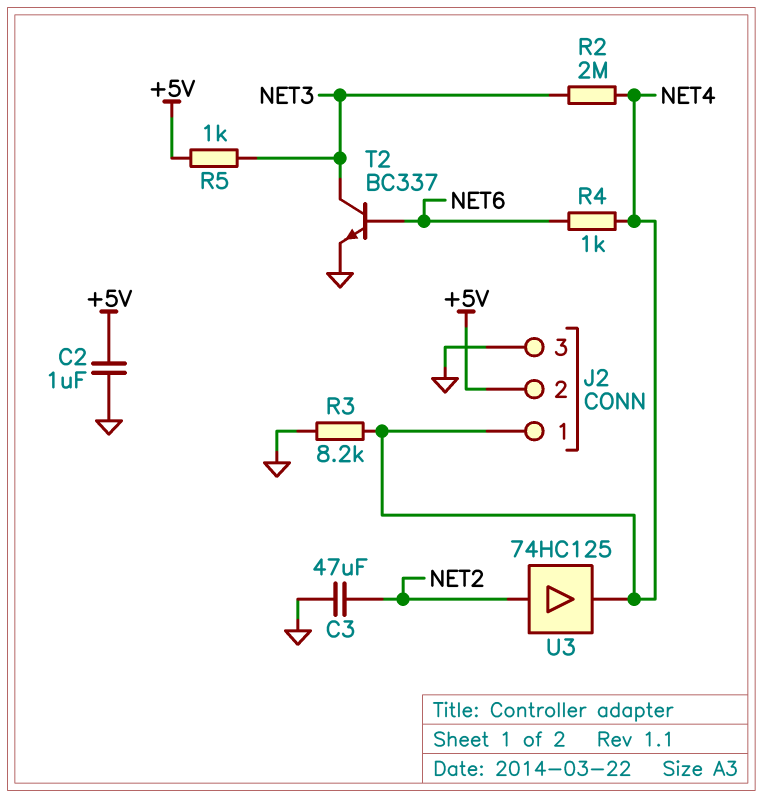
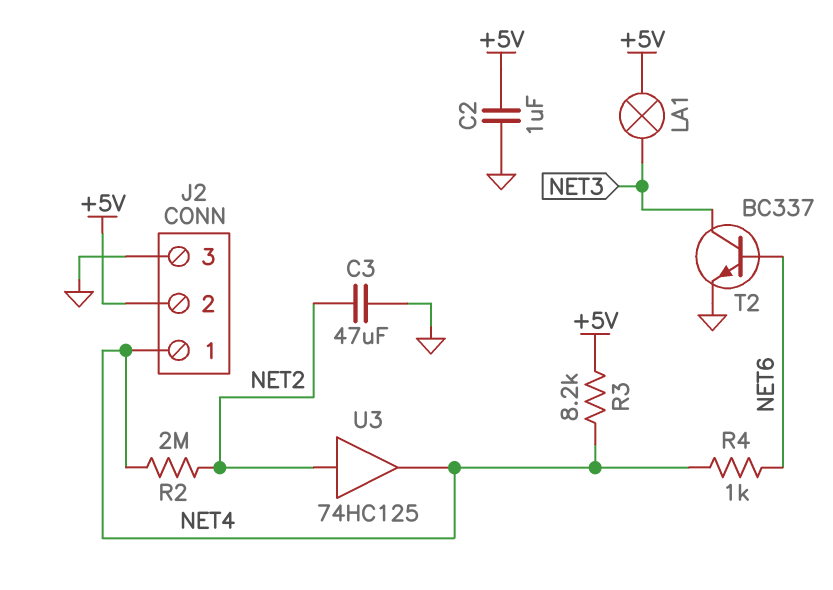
LA1: none -> lamp (+5V, NET3)
R2: 2M (NET3, NET4) -> 2M (NET2, NET4)
R3: 8.2k (GND, NET4) -> 8.2k (+5V, NET4)
R5: 1k (+5V, NET3) -> none

